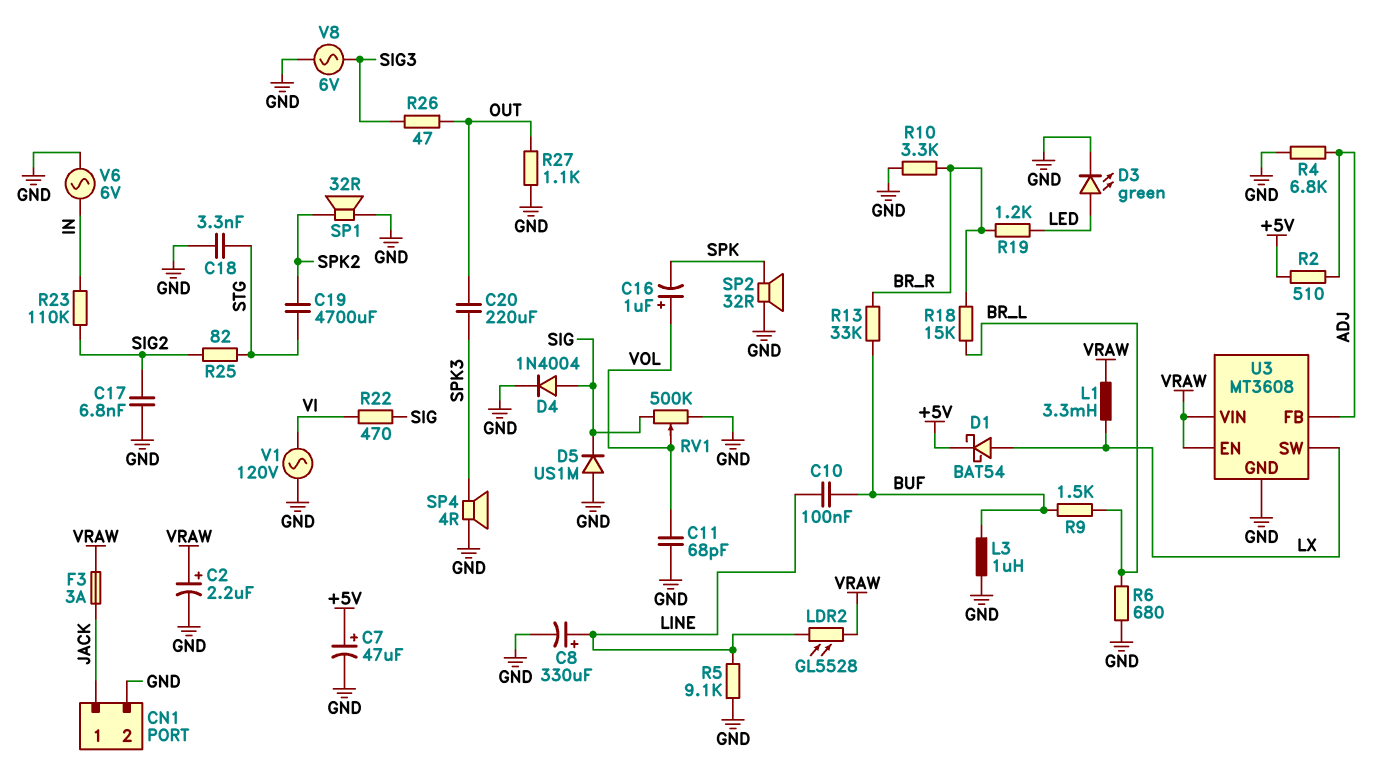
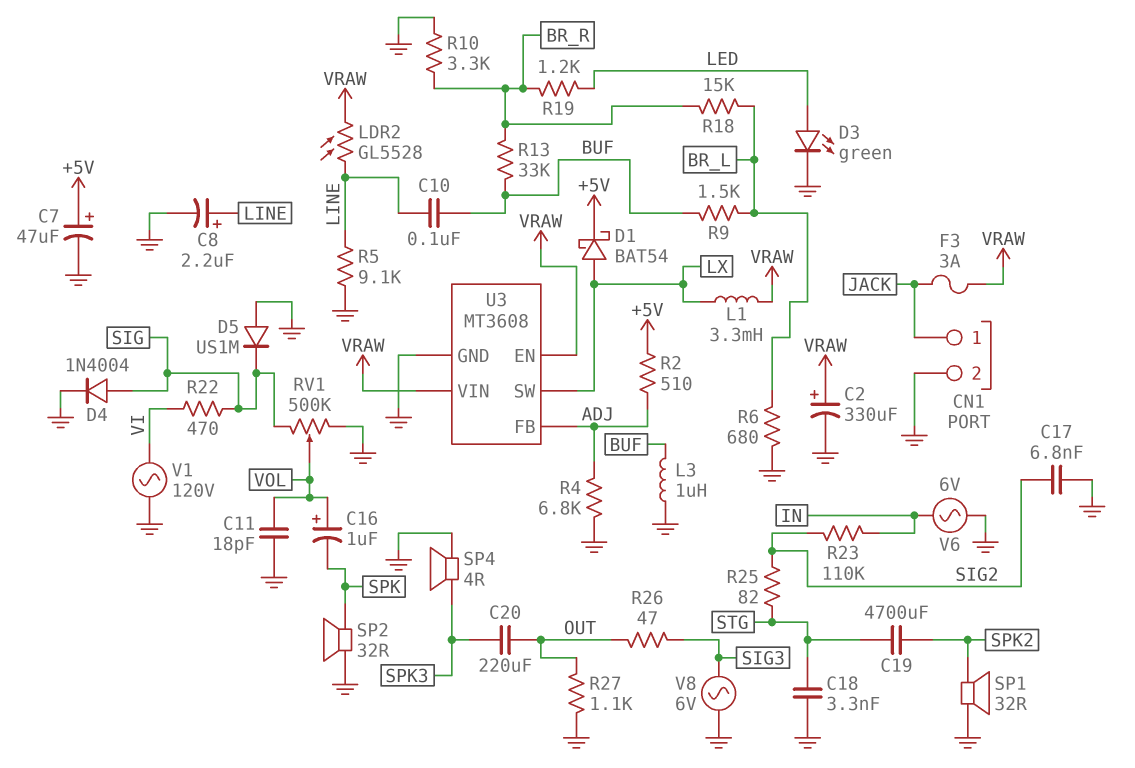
C2: 2.2uF (plus VRAW, minus GND) -> 330uF (plus VRAW, minus GND)
C8: 330uF (plus LINE, minus GND) -> 2.2uF (plus LINE, minus GND)
C11: 68pF (GND, VOL) -> 18pF (GND, VOL)

